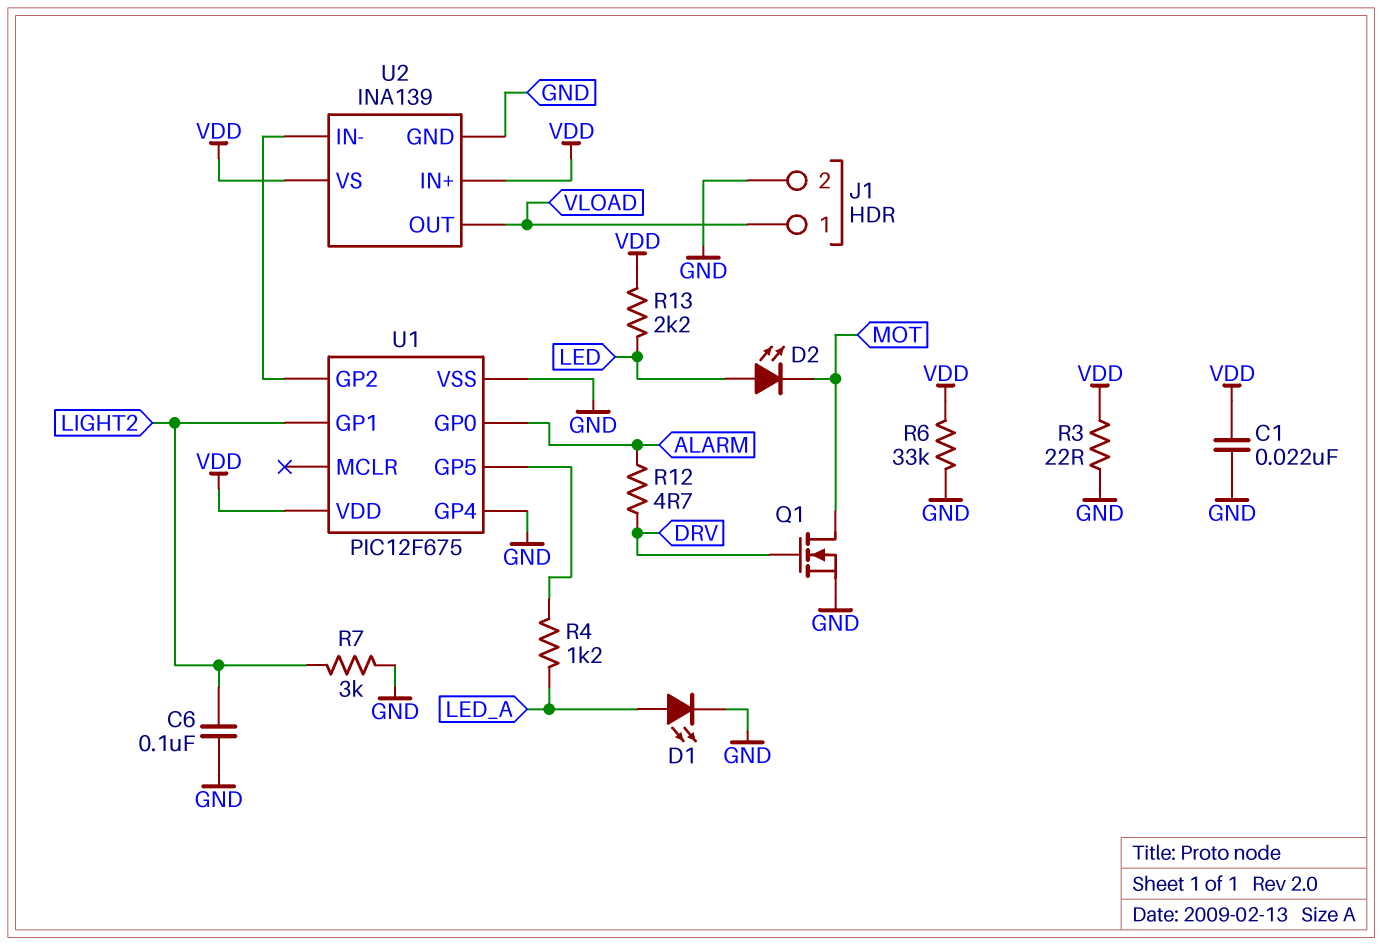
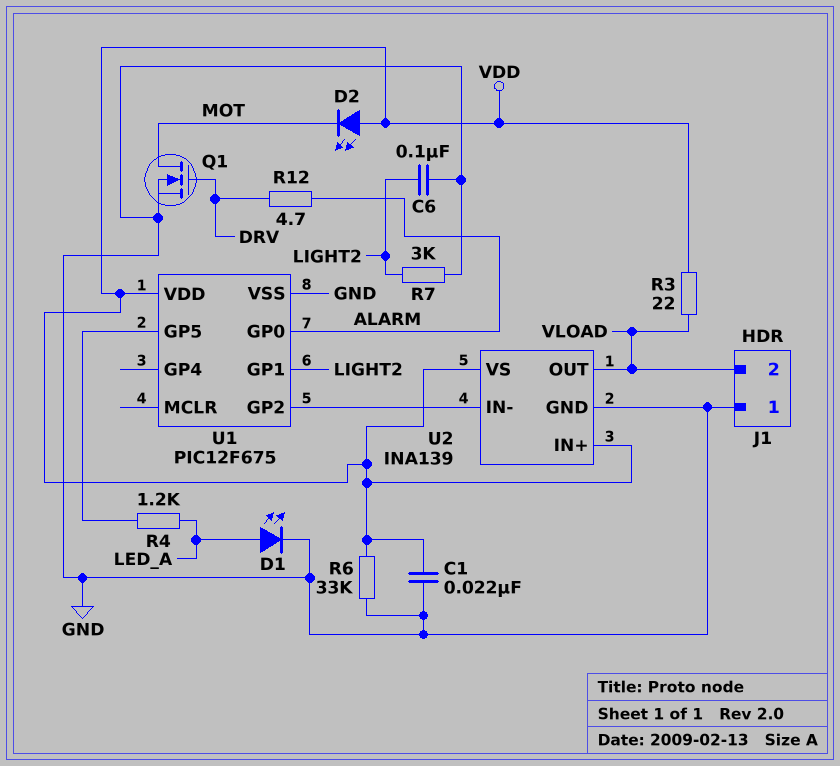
D2: LED (A LED, K MOT) -> LED (A VDD, K MOT)
J1 pin 1: VLOAD -> GND
J1 pin 2: GND -> VLOAD
R3: 22 (GND, VDD) -> 22 (VDD, VLOAD)
R13: 2.2k (LED, VDD) -> none
U1 pin GP4: GND -> none

